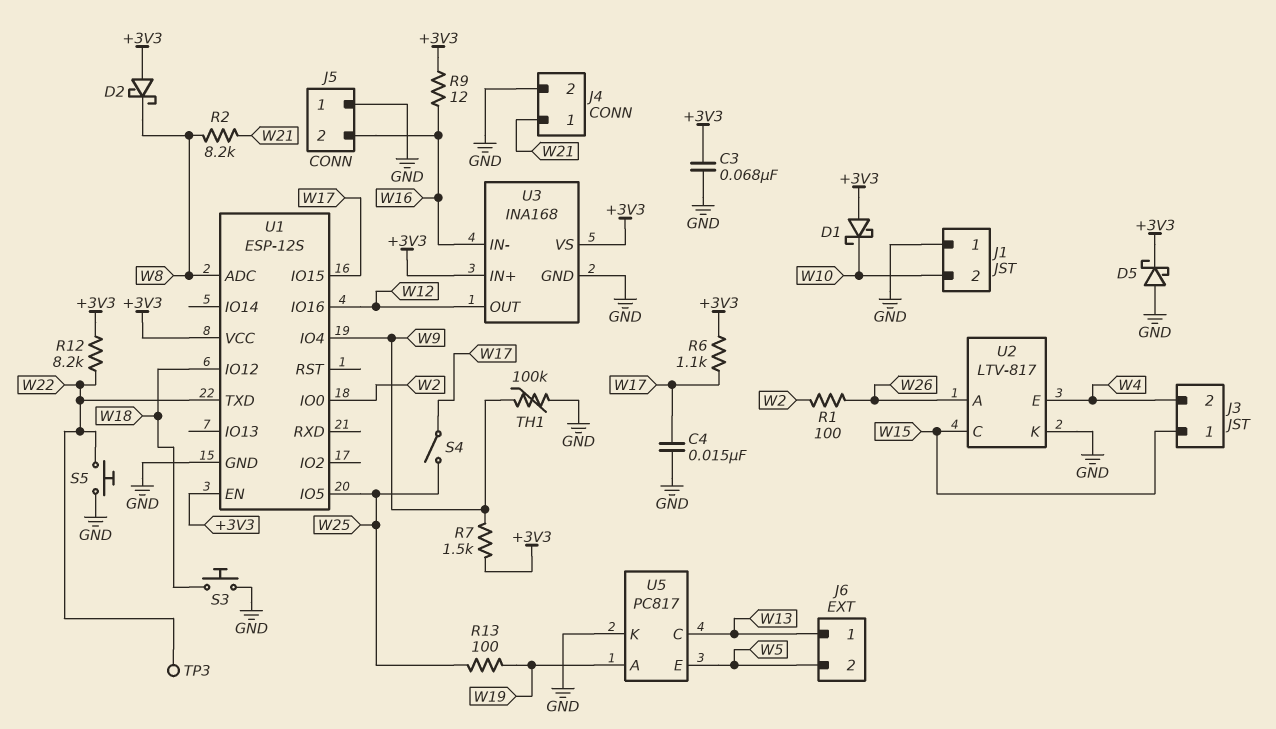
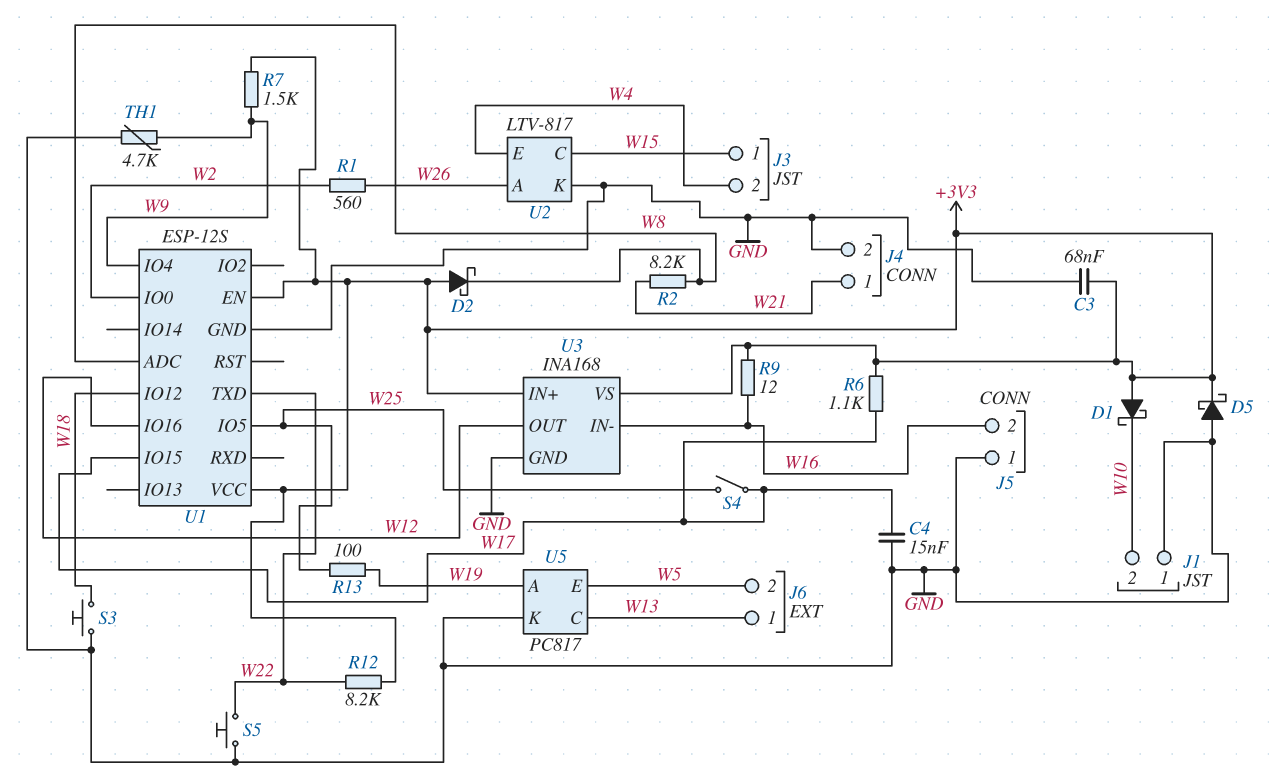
R1: 100 (W2, W26) -> 560 (W2, W26)
TH1: 100k (GND, W9) -> 4.7k (GND, W9)
TP3: test point (W22) -> none

